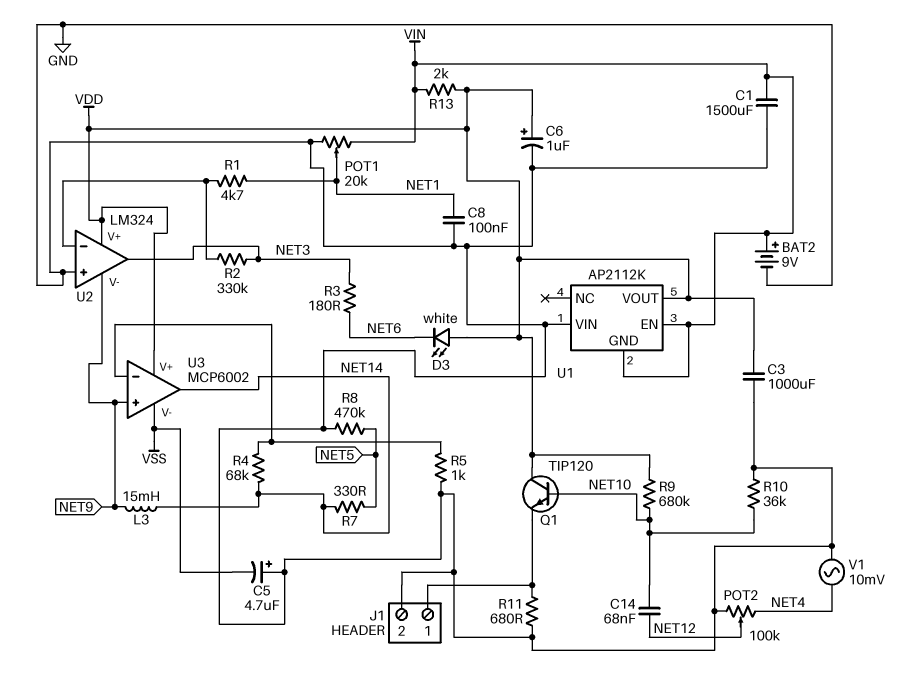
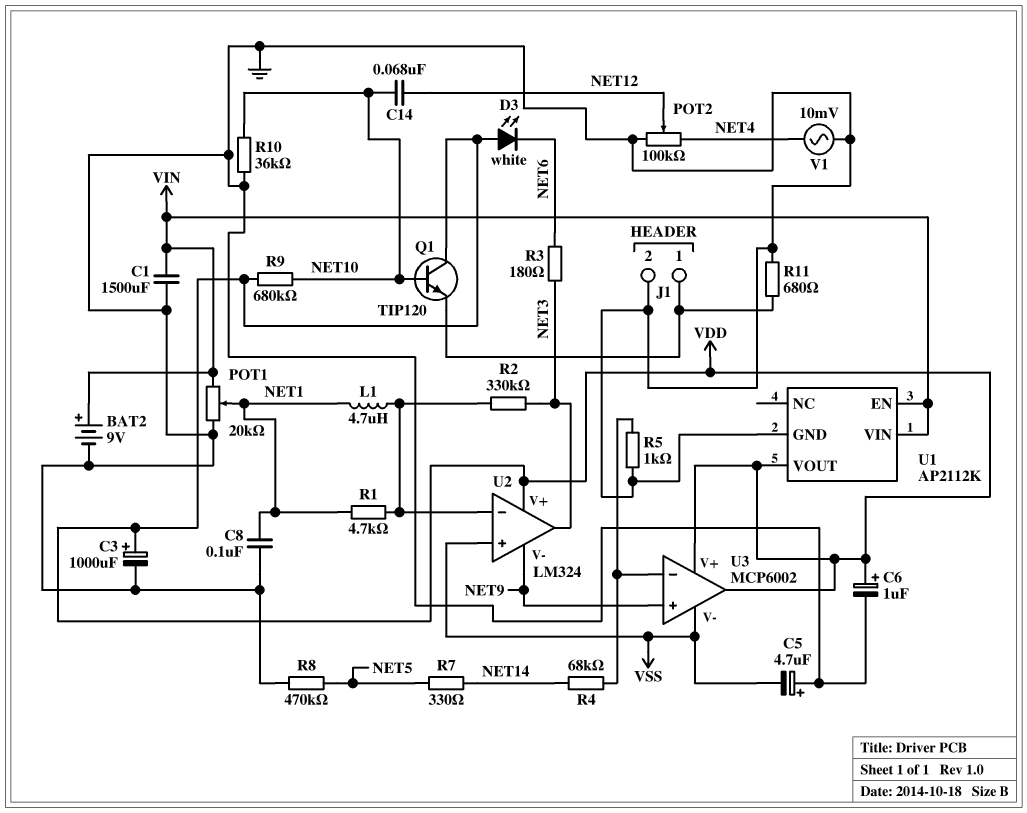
C3: 1000uF (GND, VDD) -> 1000uF (plus VDD, minus GND)
L1: none -> 4.7uH (NET1, U2/in-)
L3: 15mH (NET9, NET14) -> none
R13: 2k (VDD, VIN) -> none
U1 pin GND: VIN -> GND
U1 pin VIN: GND -> VIN
U2 pin in+: GND -> VSS
U3 pin out: NET14 -> VDD

